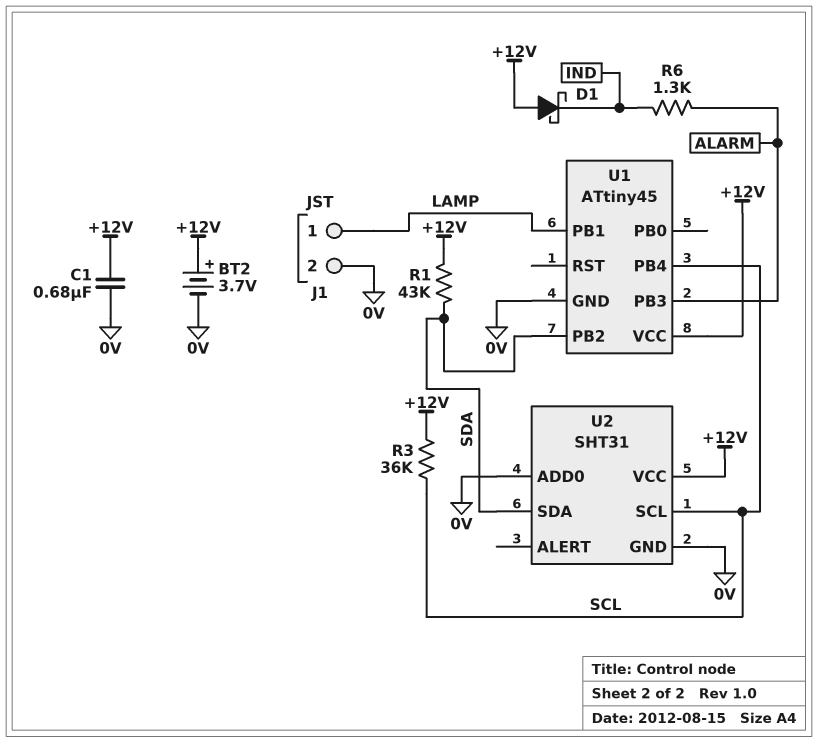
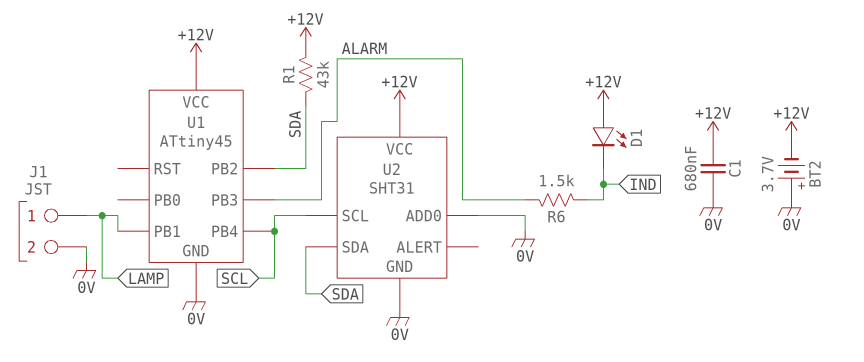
BT2: 3.7V (plus +12V, minus 0V) -> 3.7V (plus 0V, minus +12V)
D1: schottky (A +12V, K IND) -> LED (A +12V, K IND)
R3: 36k (+12V, SCL) -> none
R6: 1.3k (ALARM, IND) -> 1.5k (ALARM, IND)

